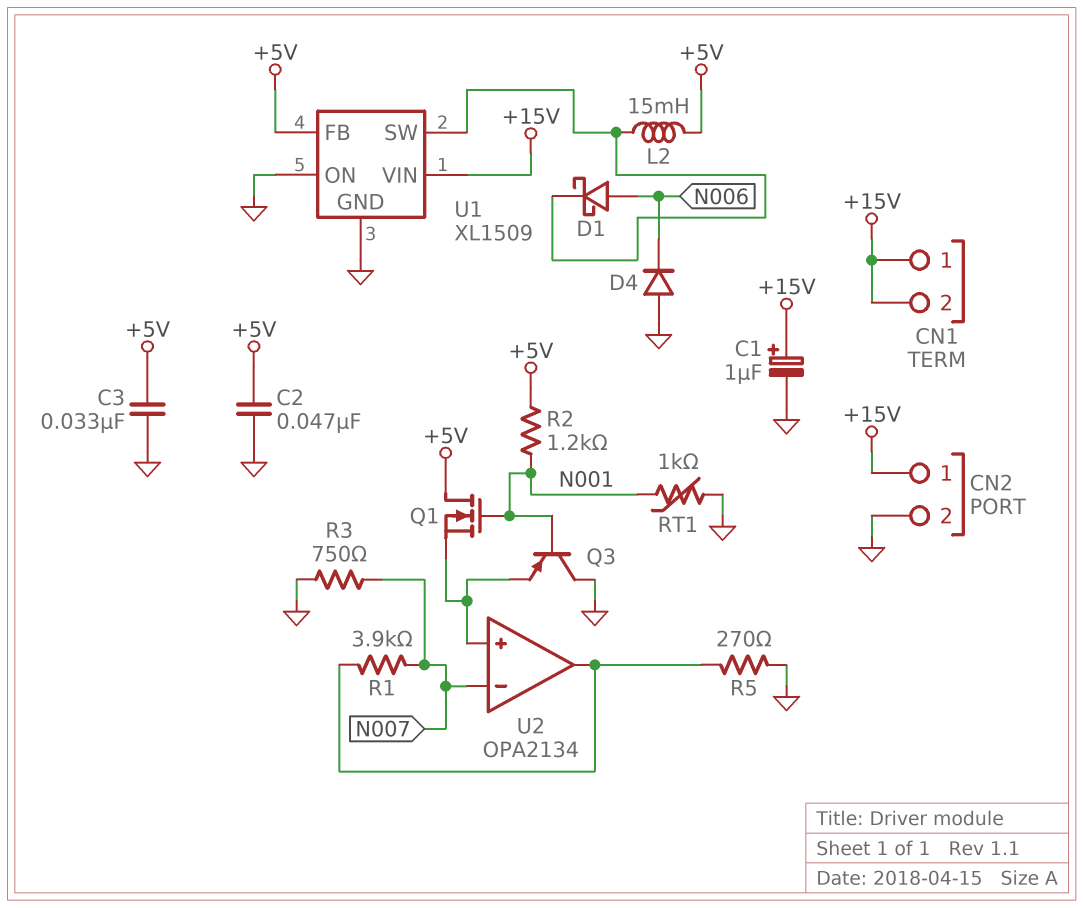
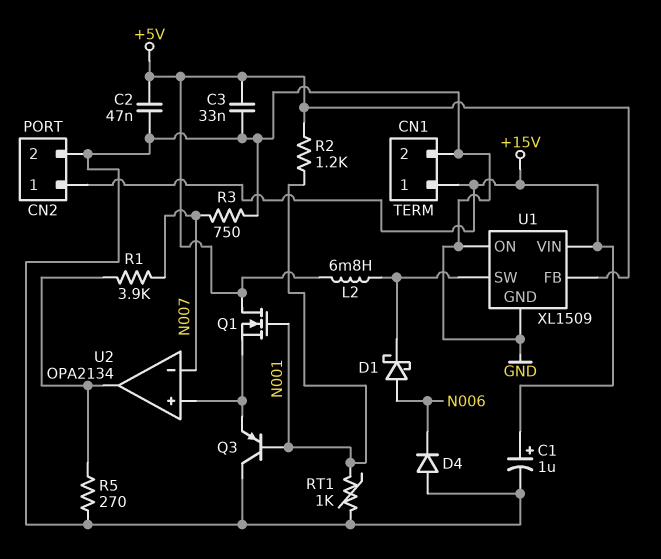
CN1 pin 2: +15V -> GND
L2: 15mH (+5V, U1/SW) -> 6.8mH (+5V, U1/SW)

